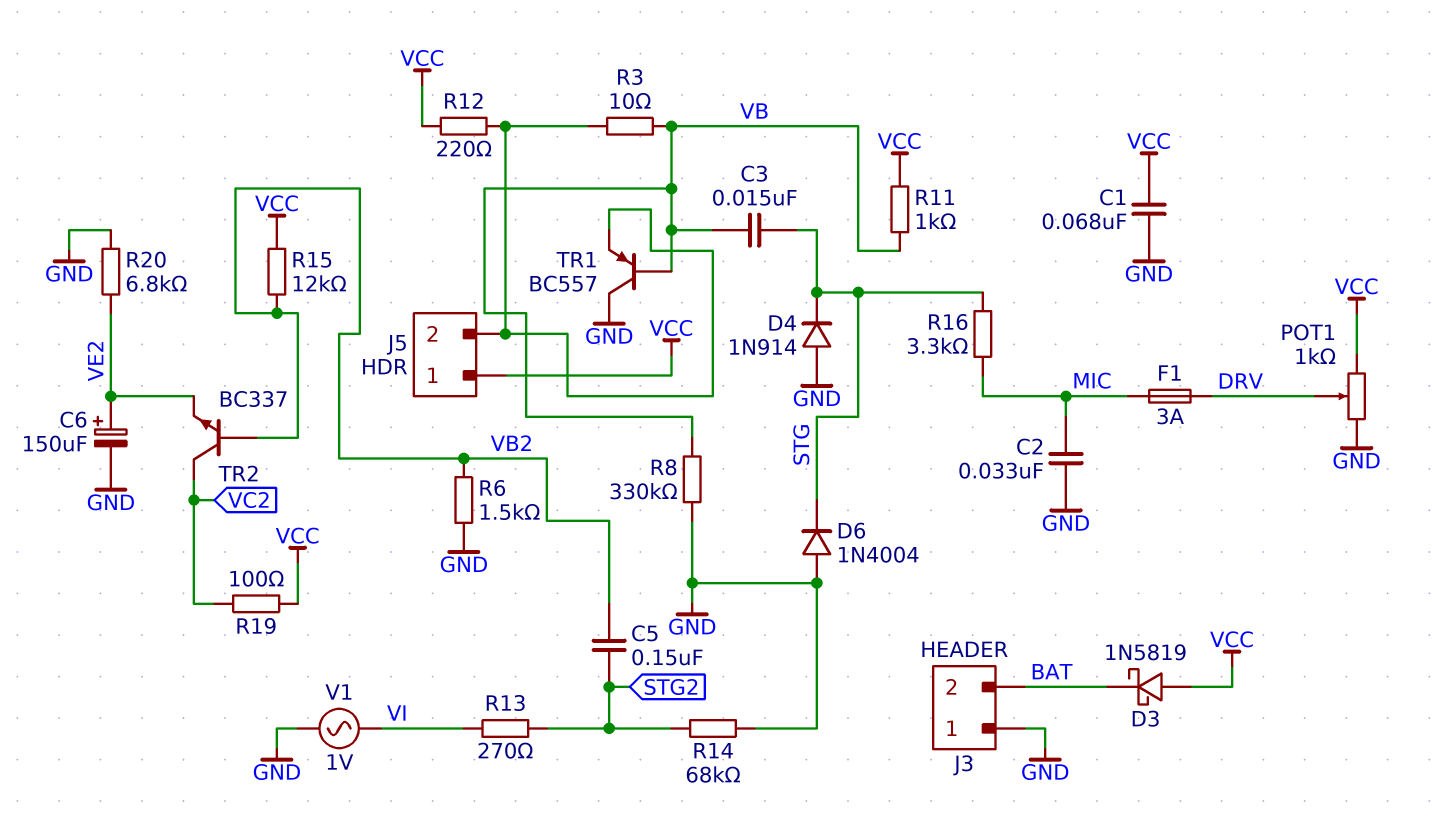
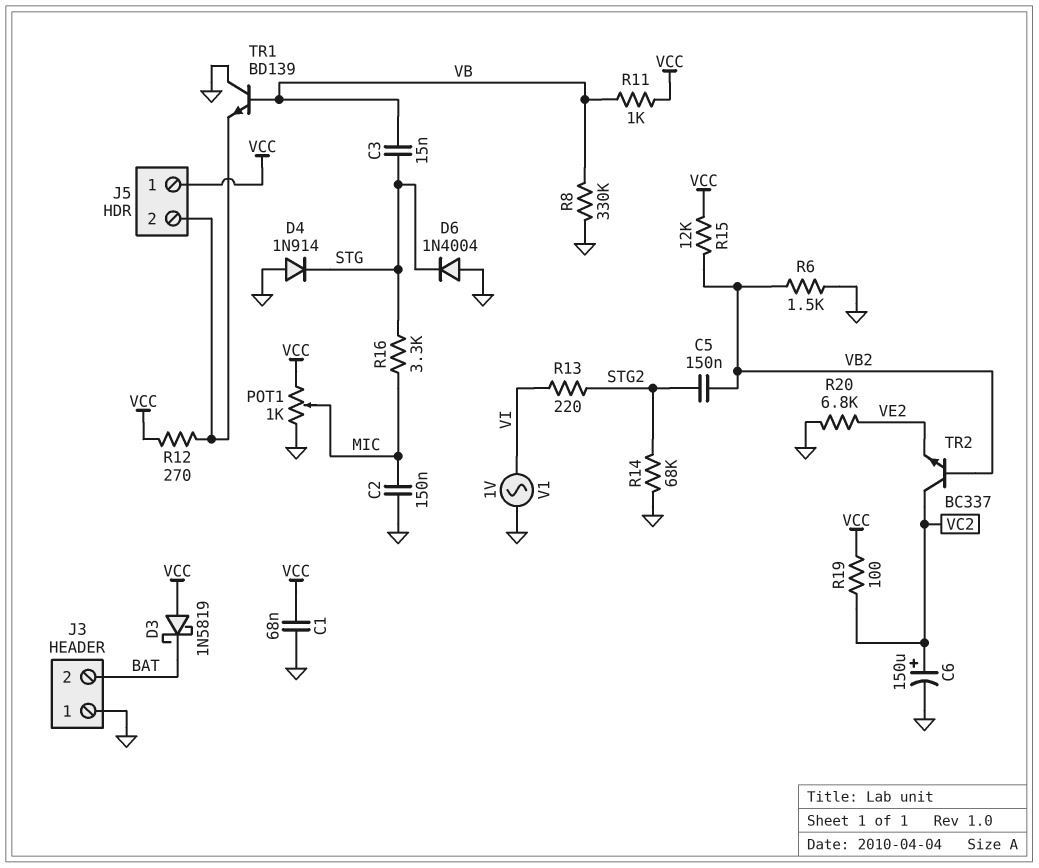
C2: 33nF (GND, MIC) -> 150nF (GND, MIC)
C6: 150uF (plus VE2, minus GND) -> 150uF (plus VC2, minus GND)
F1: 3A (DRV, MIC) -> none
POT1: 1k (GND, VCC, wiper DRV) -> 1k (GND, VCC, wiper MIC)
R3: 10 (J5/2, VB) -> none
R12: 220 (J5/2, VCC) -> 270 (J5/2, VCC)
R13: 270 (STG2, VI) -> 220 (STG2, VI)
TR1: PNP BC557 (B VB, C GND, E J5/2) -> NPN BD139 (B VB, C GND, E J5/2)

